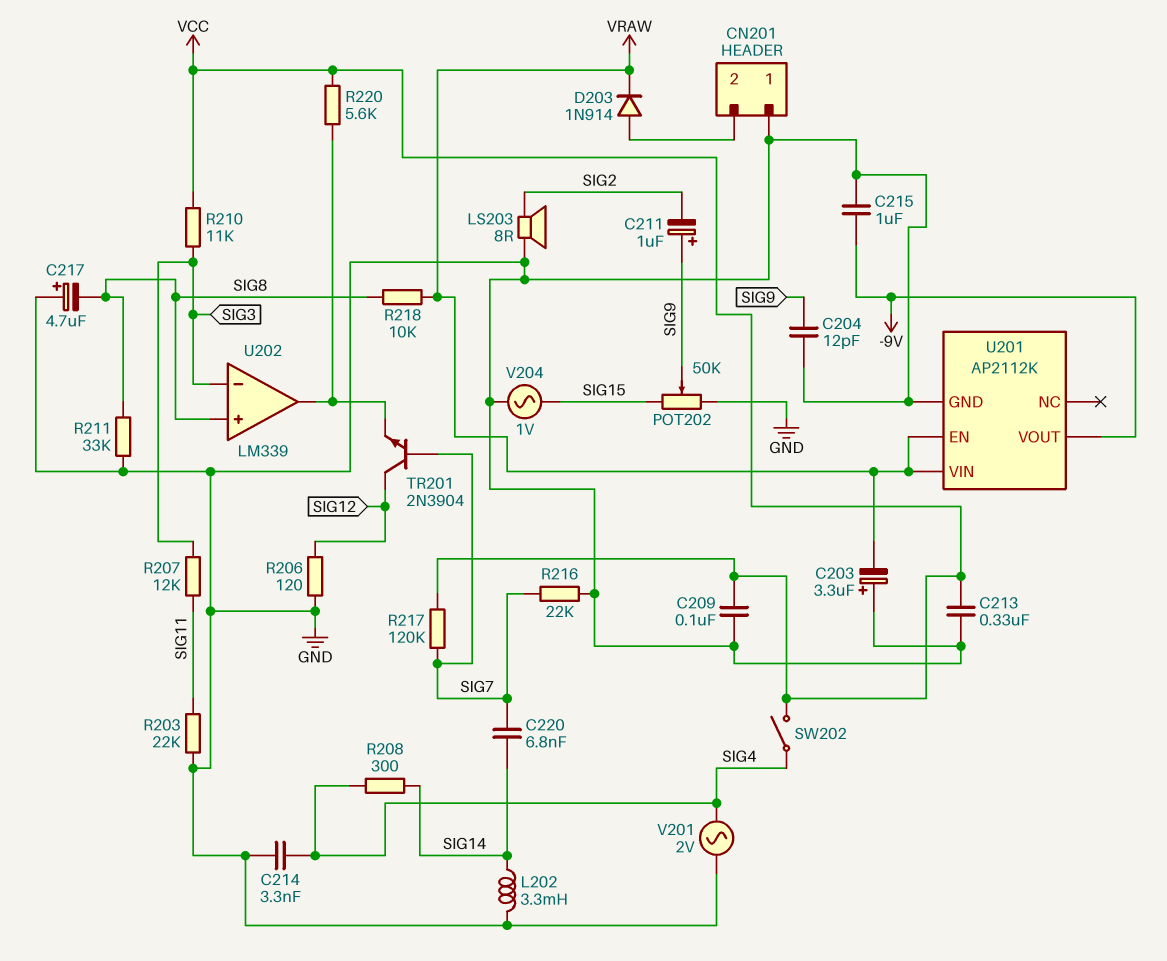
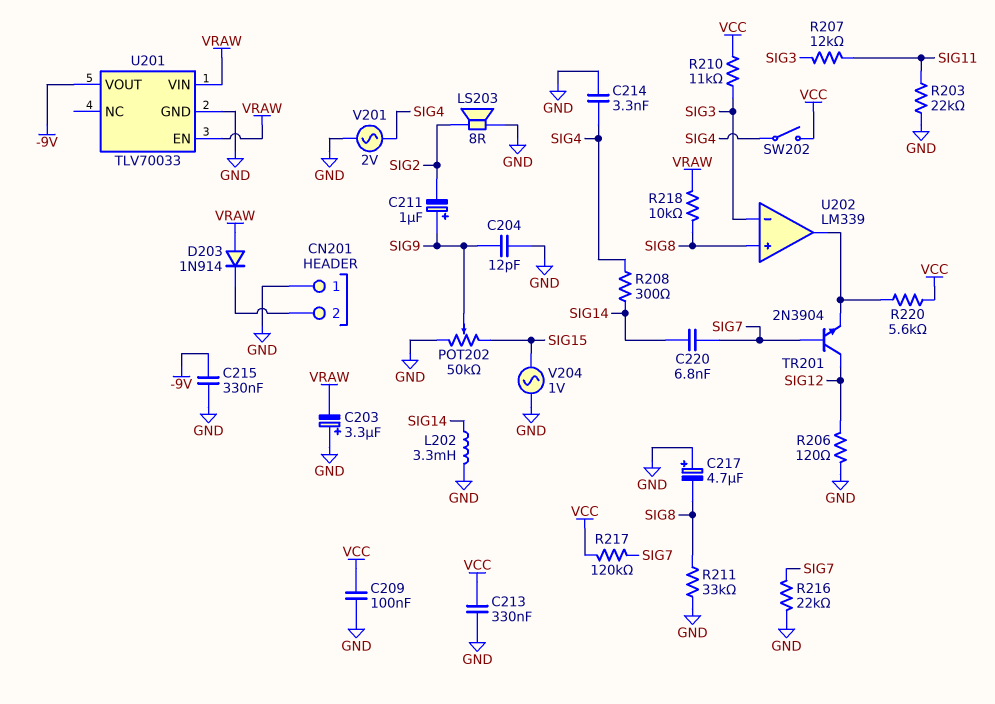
C215: 1uF (-9V, GND) -> 330nF (-9V, GND)
D203: diode 1N914 (A CN201/2, K VRAW) -> diode 1N914 (A VRAW, K CN201/2)
U201: AP2112K -> TLV70033

